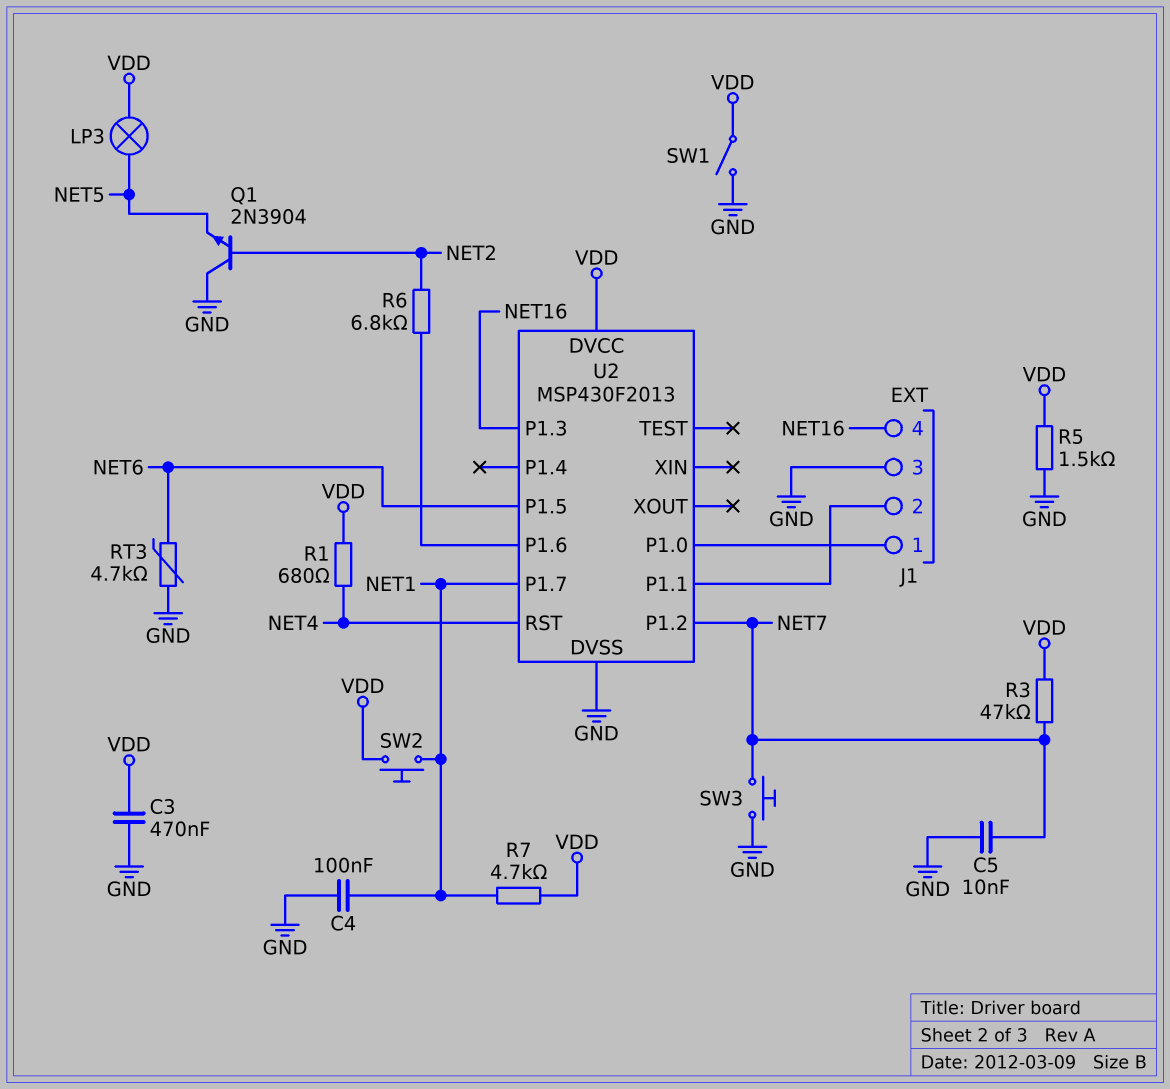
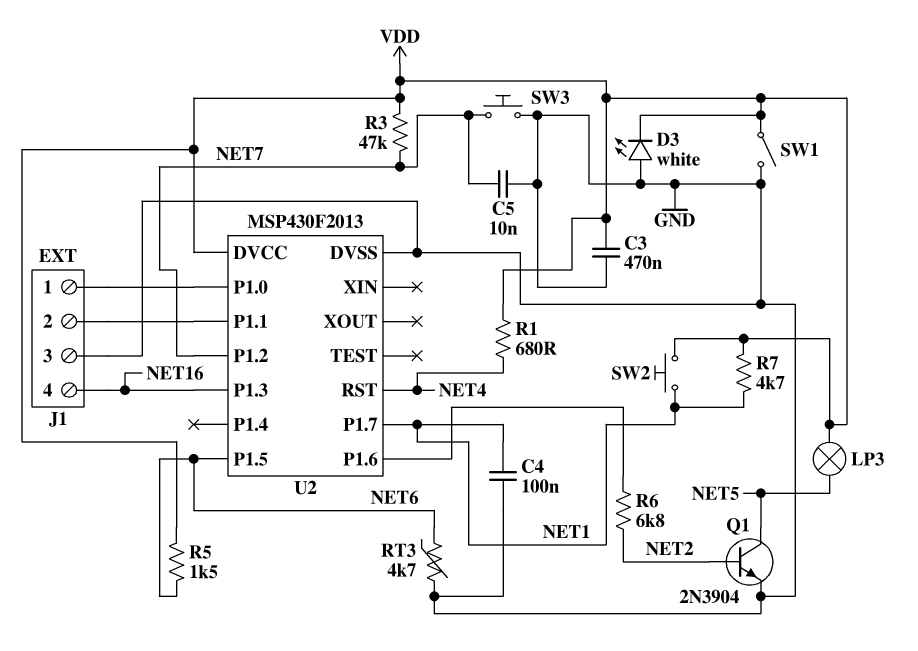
D3: none -> LED white (A GND, K VDD)
Q1: NPN 2N3904 (B NET2, C GND, E NET5) -> NPN 2N3904 (B NET2, C NET5, E GND)
R5: 1.5k (GND, VDD) -> 1.5k (NET6, VDD)

